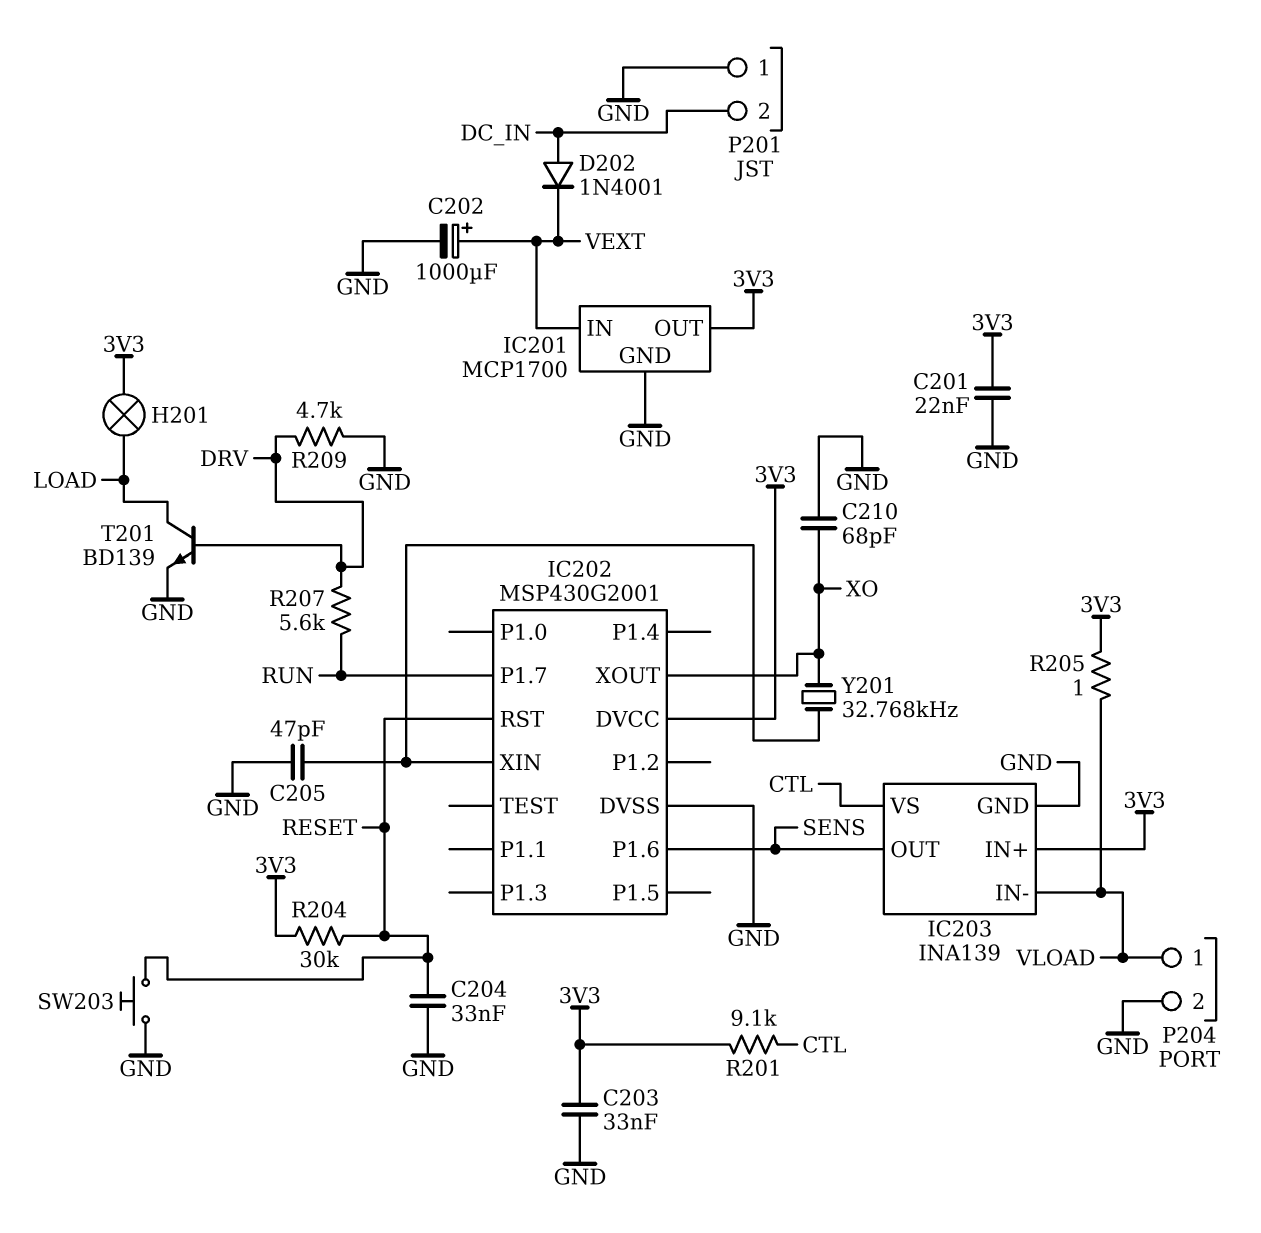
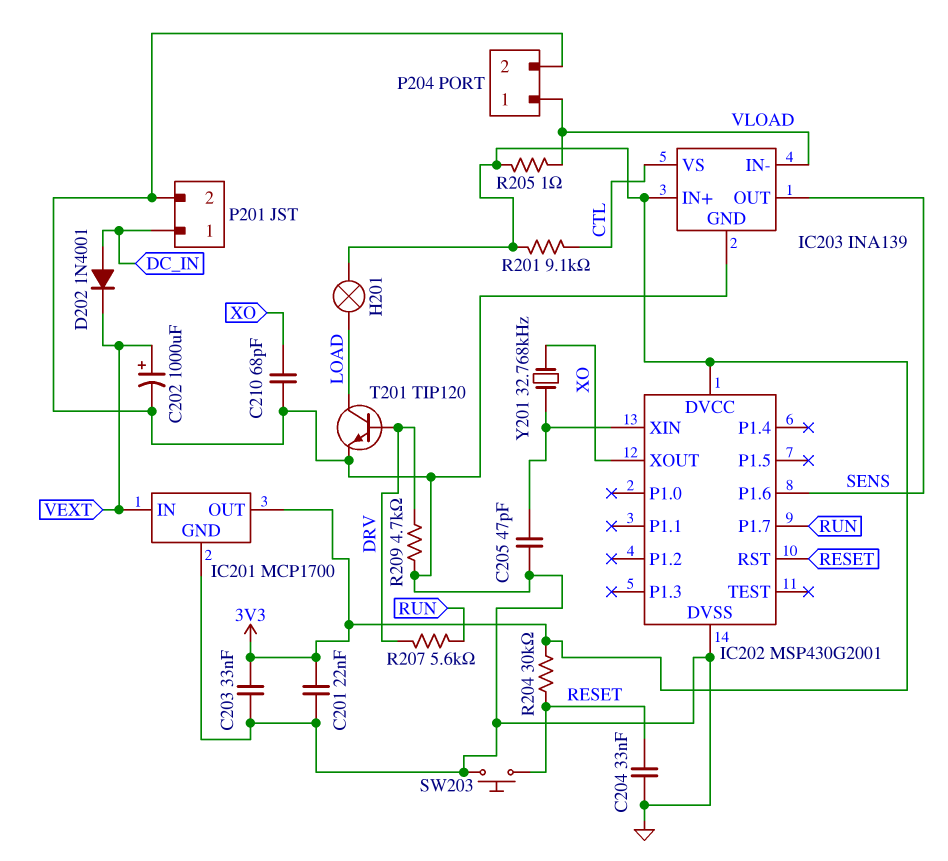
P201 pin 1: GND -> DC_IN
P201 pin 2: DC_IN -> GND
T201: NPN BD139 (B DRV, C LOAD, E GND) -> NPN TIP120 (B DRV, C LOAD, E GND)

